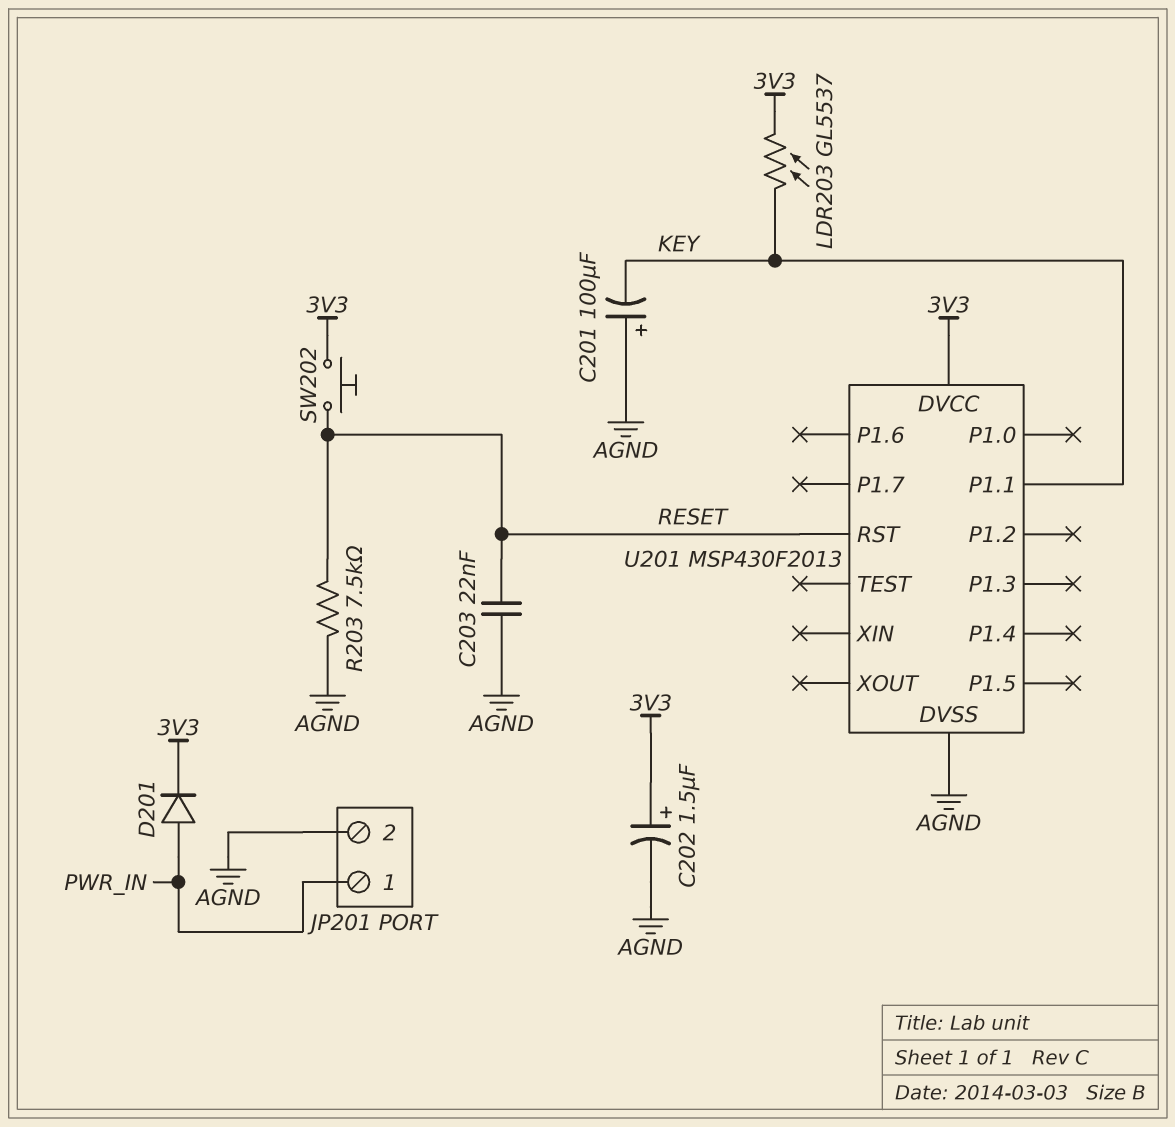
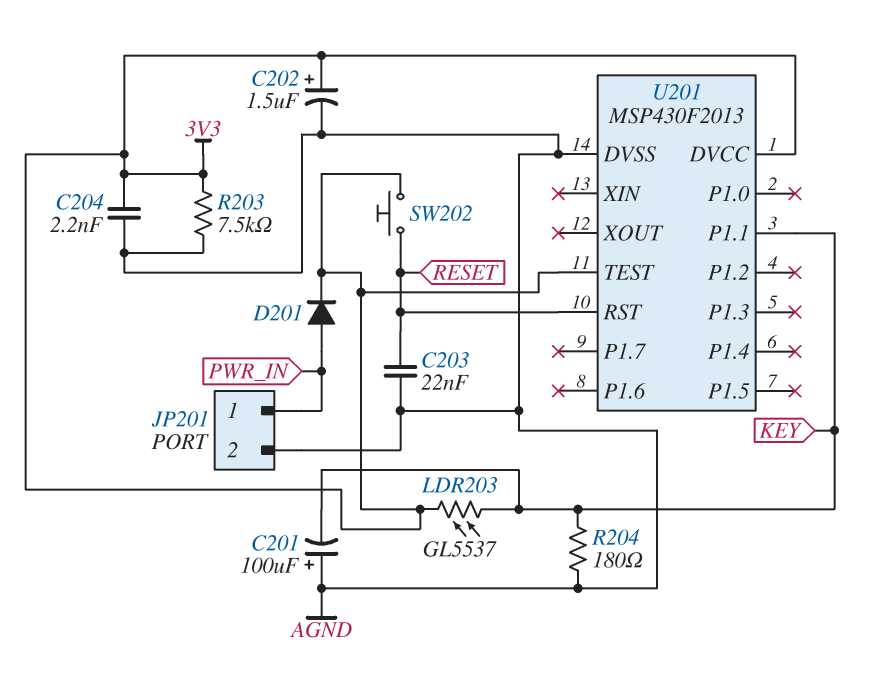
C204: none -> 2.2nF (3V3, AGND)
R203: 7.5k (AGND, RESET) -> 7.5k (3V3, AGND)
R204: none -> 180 (AGND, KEY)
U201 pin TEST: none -> 3V3

